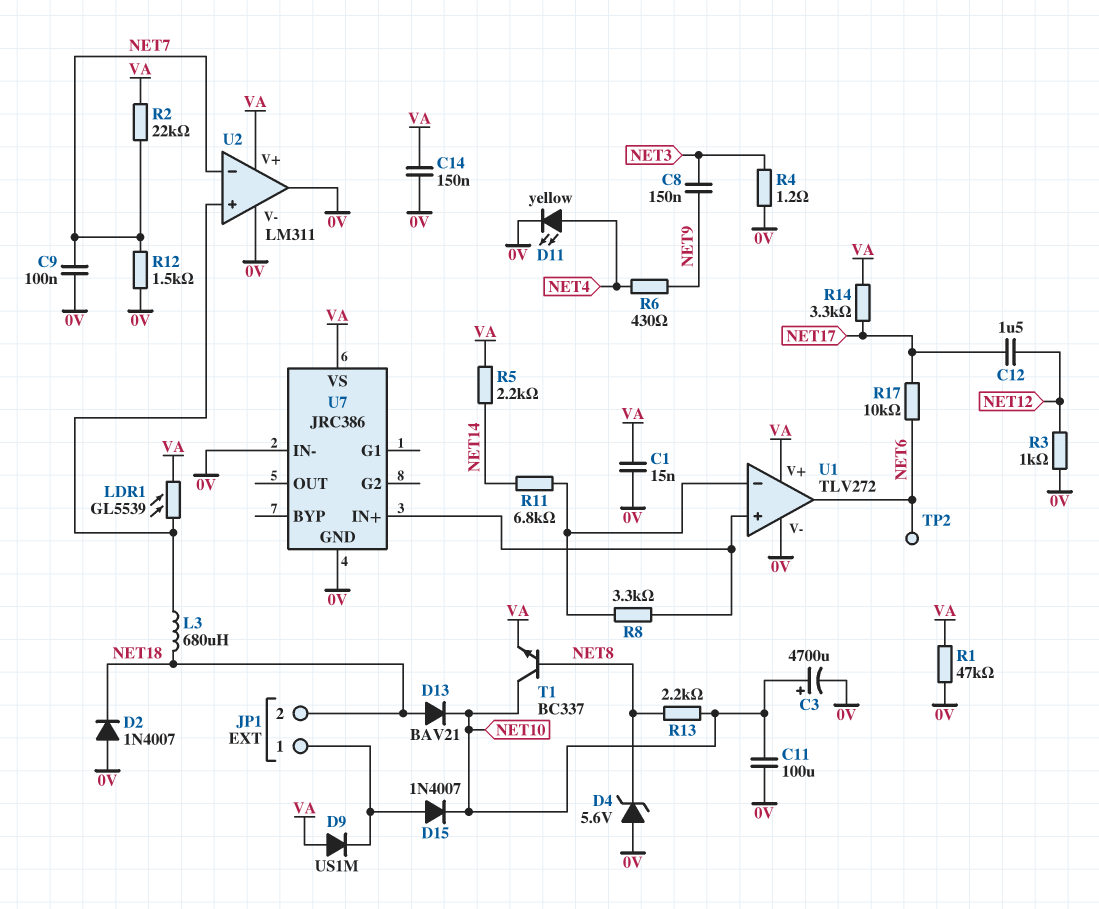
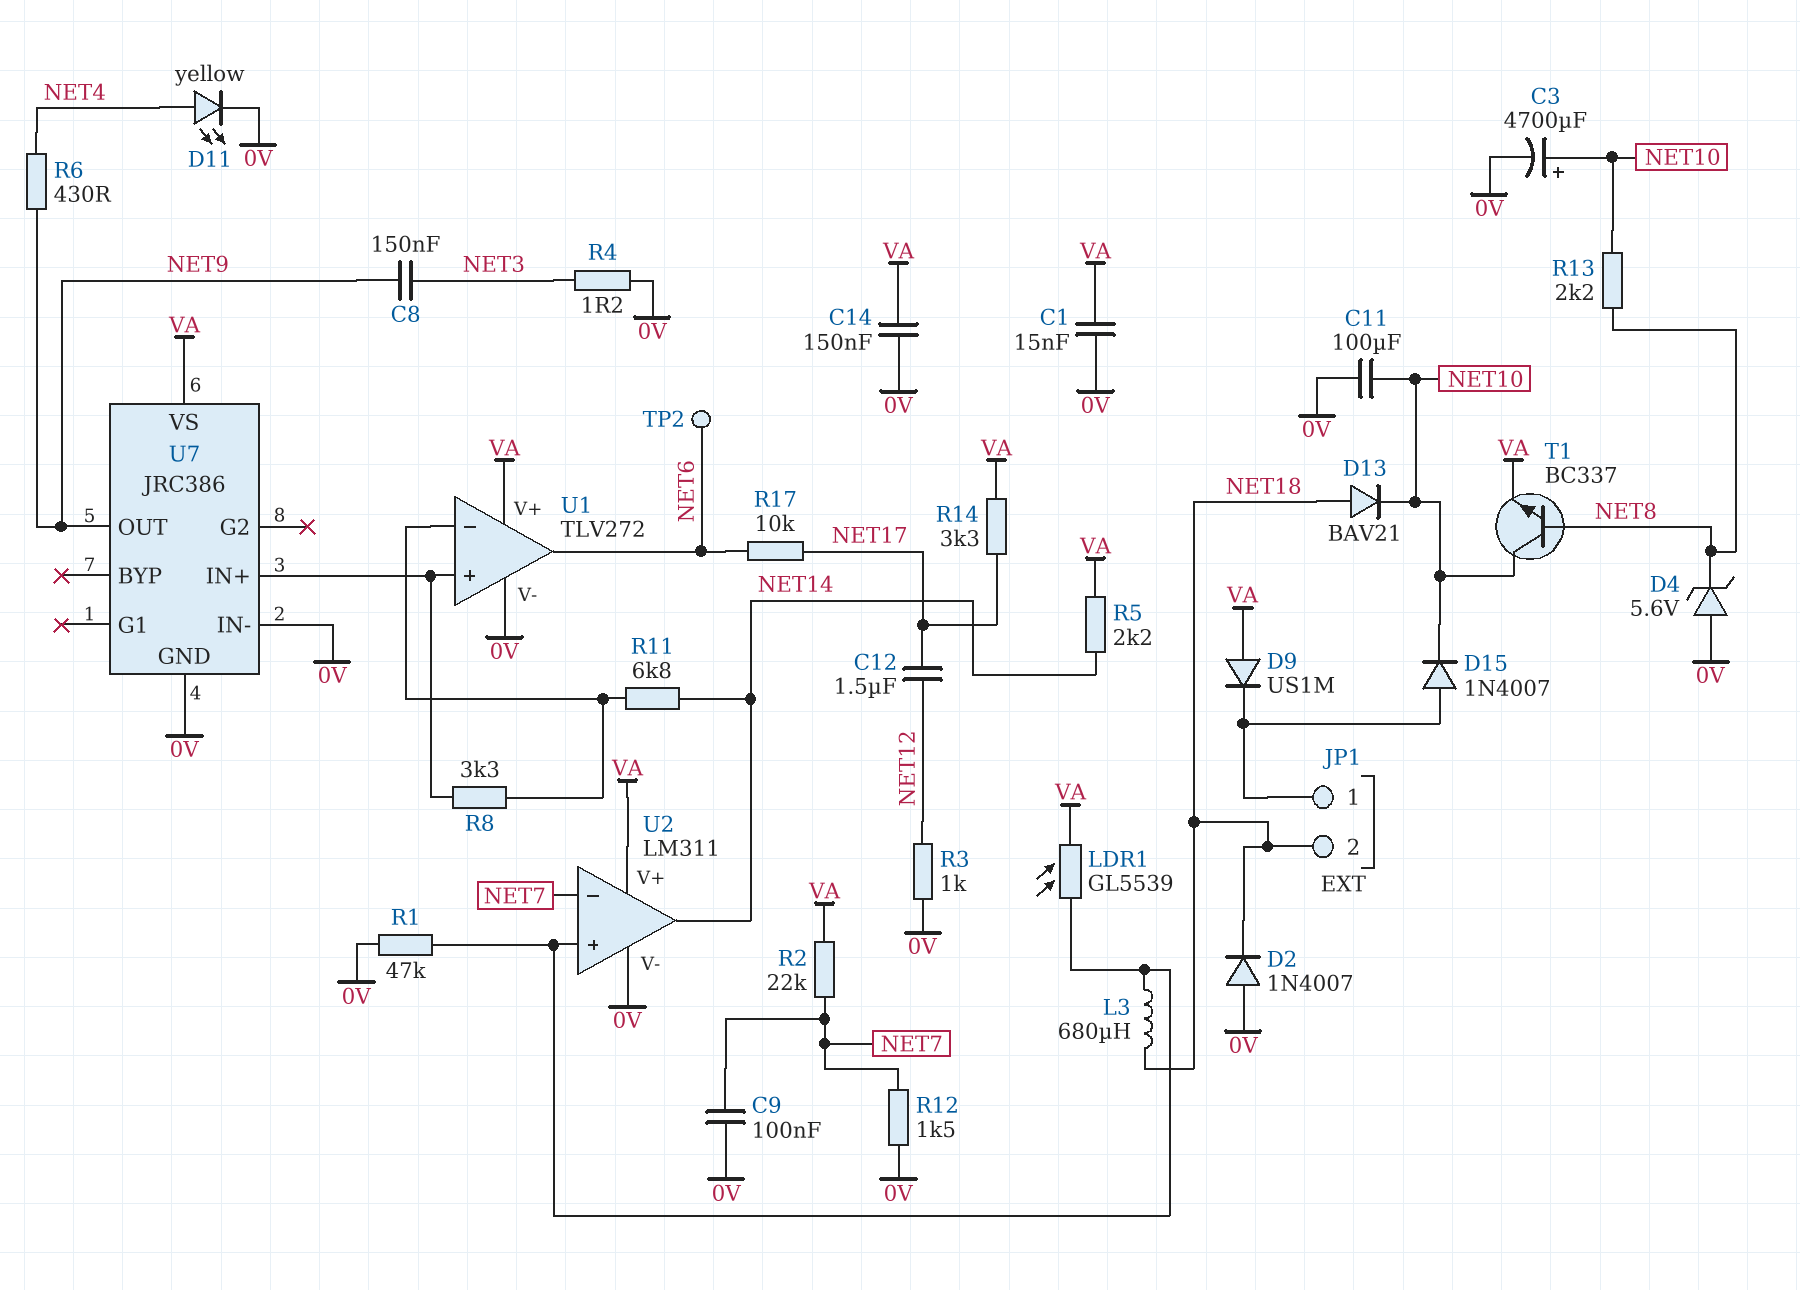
R1: 47k (0V, VA) -> 47k (0V, U2/in+)
U2 pin out: 0V -> NET14
U7 pin OUT: none -> NET9

